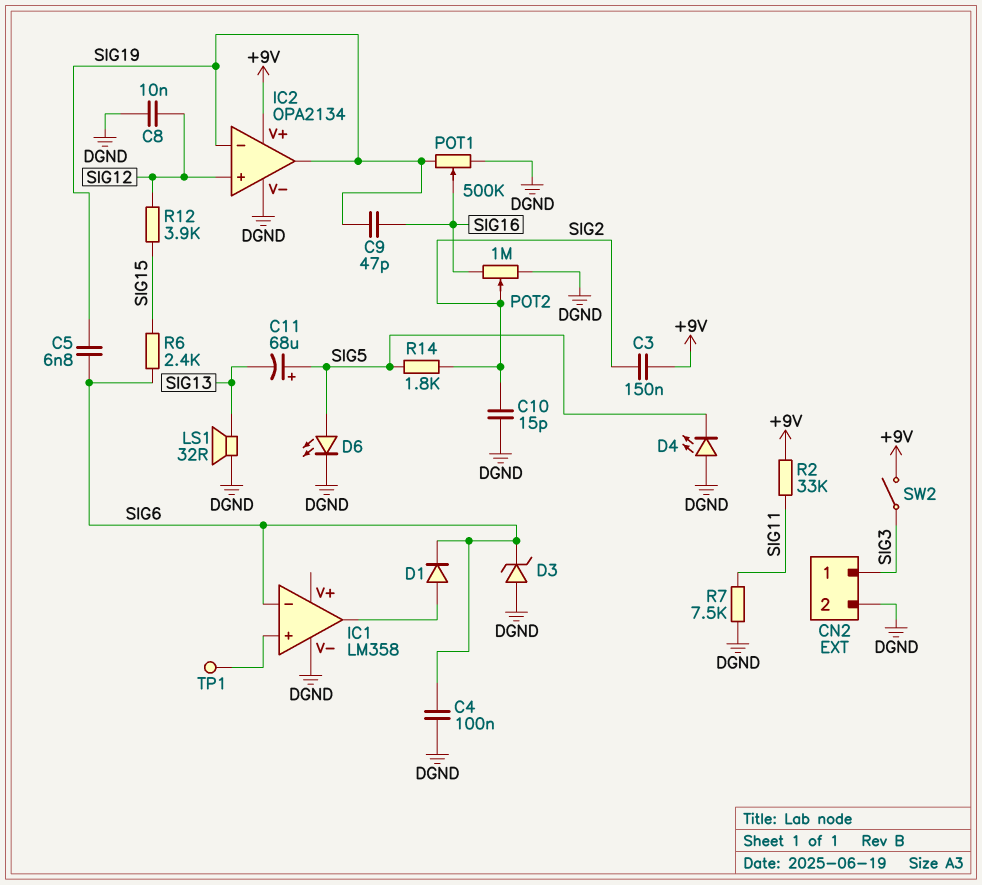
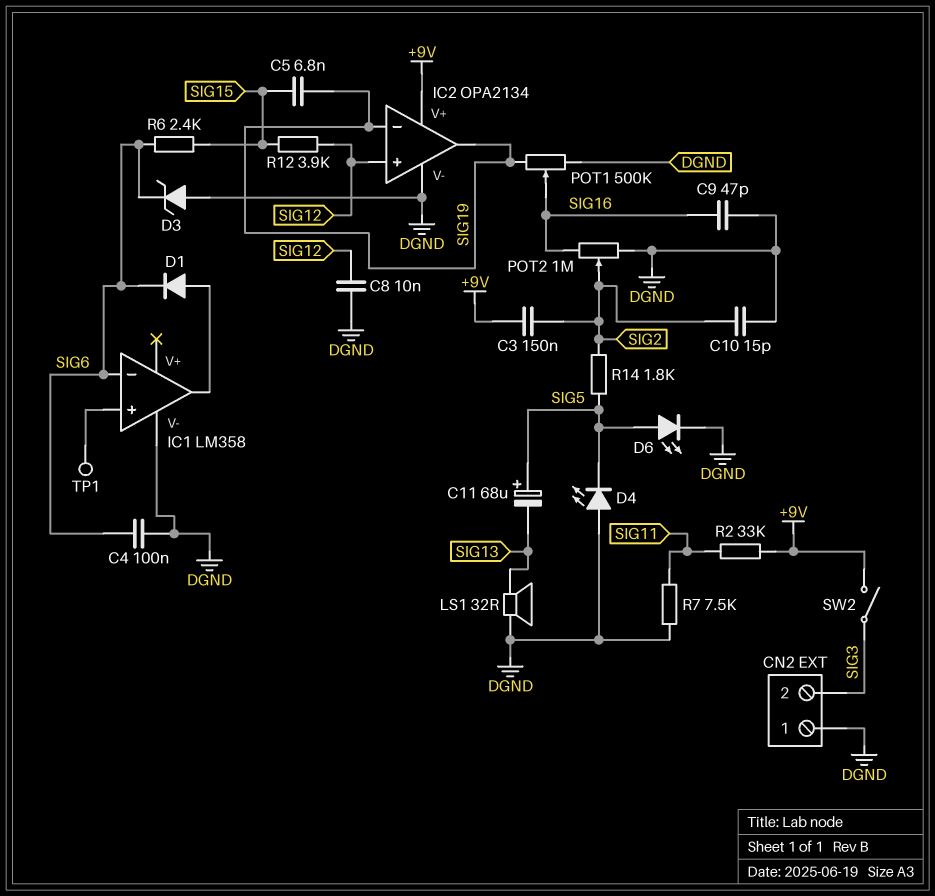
C5: 6.8nF (SIG6, SIG19) -> 6.8nF (SIG15, SIG19)
C9: 47pF (SIG16, SIG19) -> 47pF (DGND, SIG16)
CN2 pin 1: SIG3 -> DGND
CN2 pin 2: DGND -> SIG3

